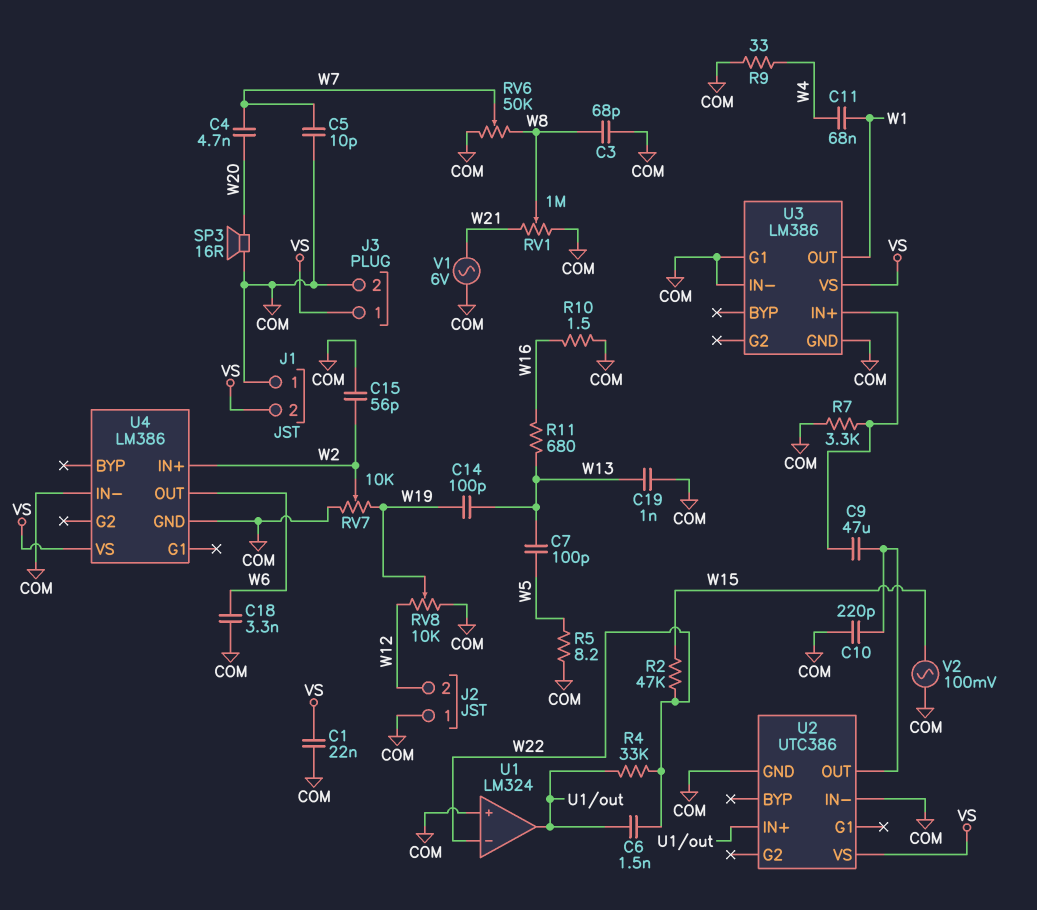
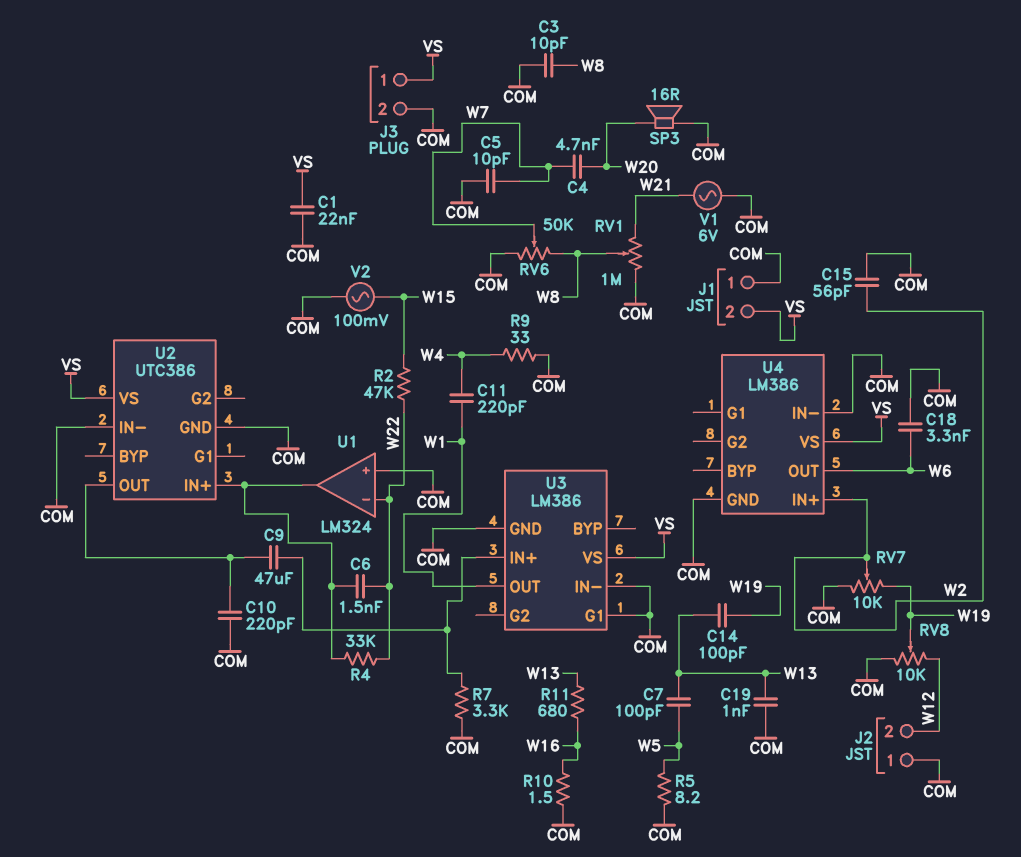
C3: 68pF (COM, W8) -> 10pF (COM, W8)
C11: 68nF (W1, W4) -> 220pF (W1, W4)

